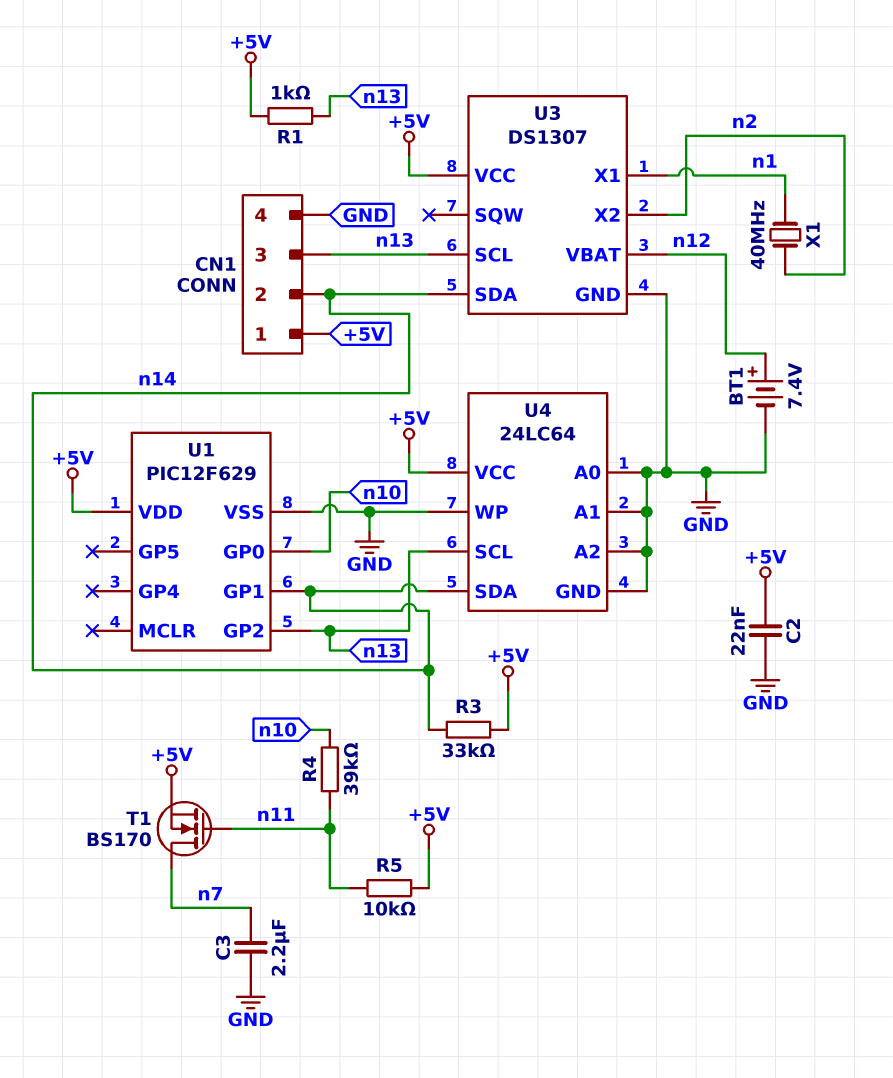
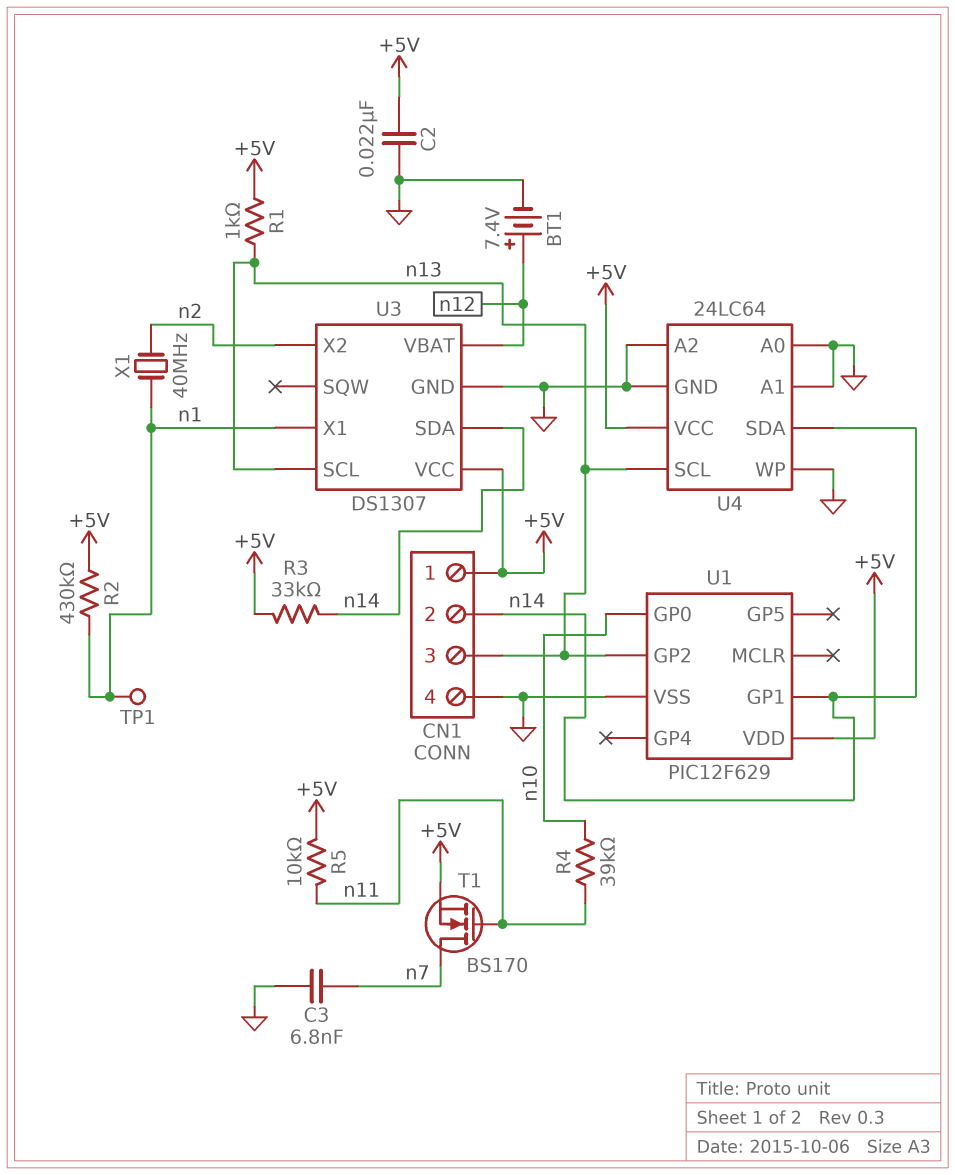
C3: 2.2uF (GND, n7) -> 6.8nF (GND, n7)
R2: none -> 430k (+5V, n1)
TP1: none -> test point (n1)

